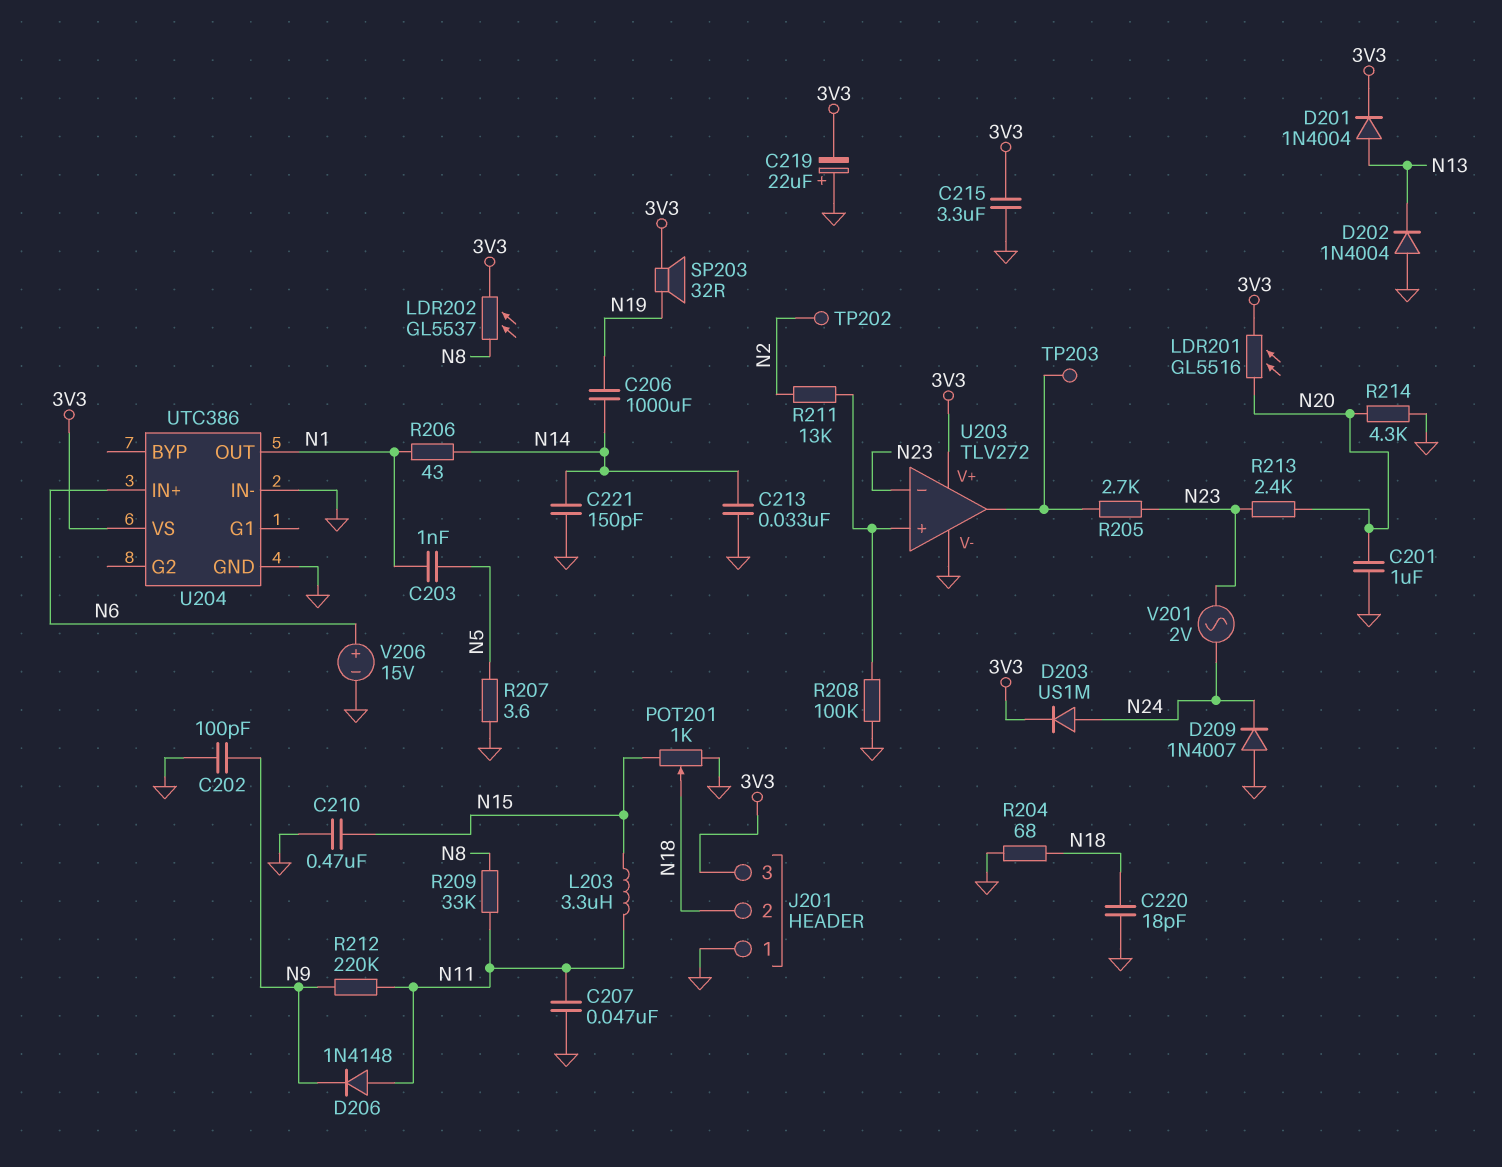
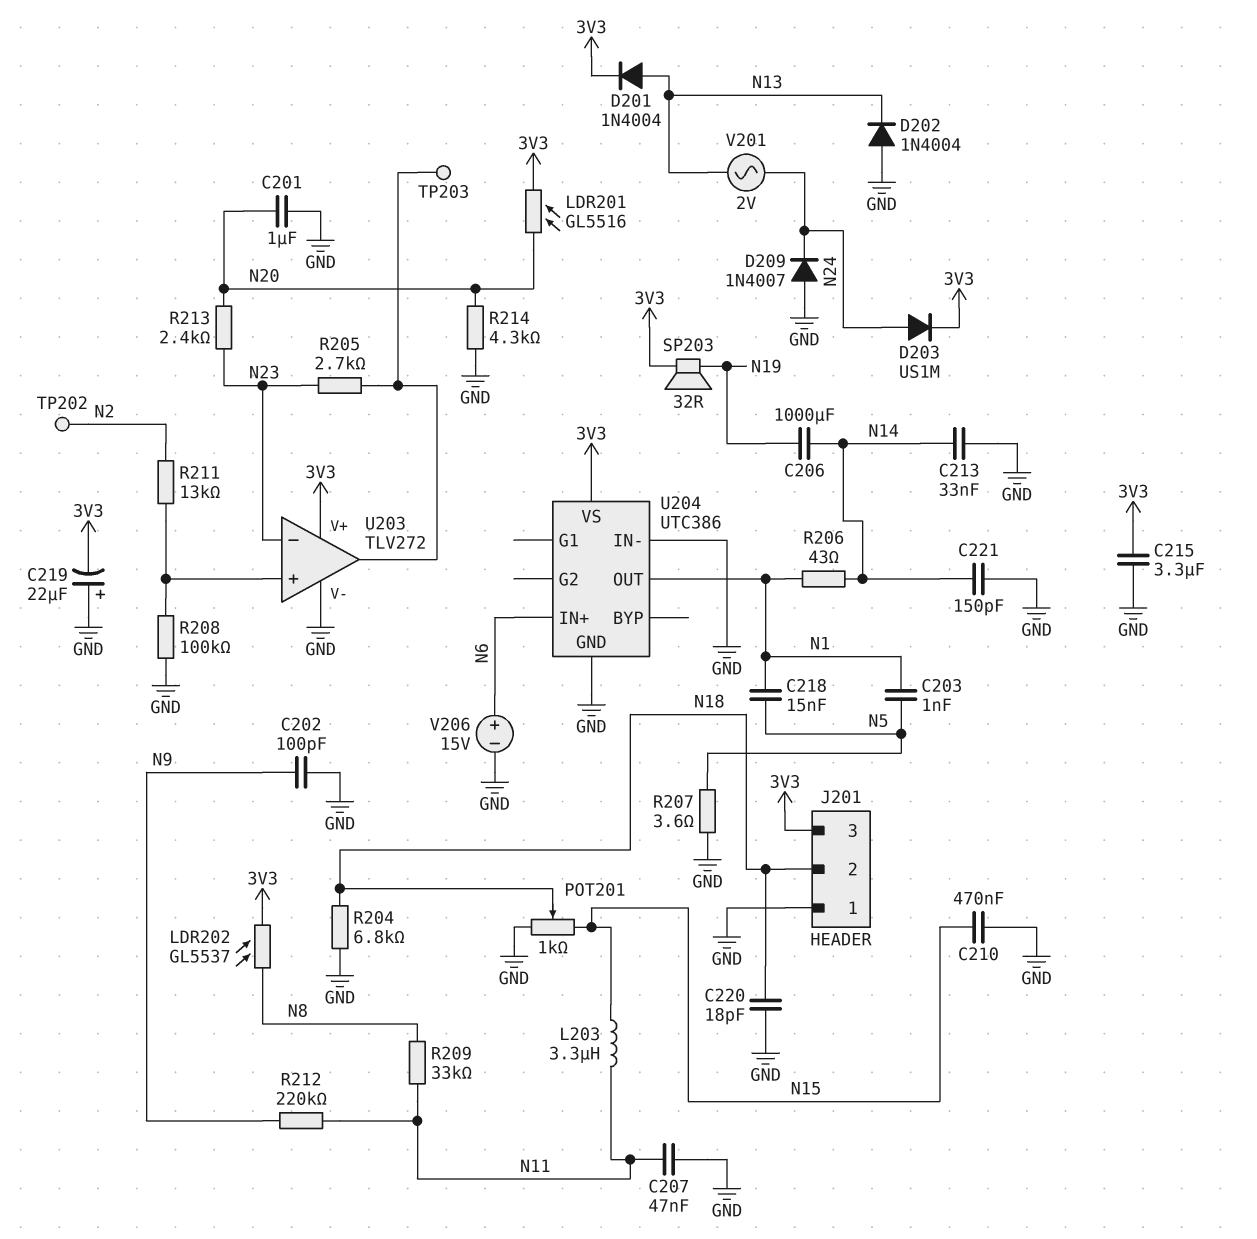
C218: none -> 15nF (N1, N5)
D206: diode 1N4148 (A N11, K N9) -> none
R204: 68 (GND, N18) -> 6.8k (GND, N18)
V201: AC 2V (N23, N24) -> AC 2V (N13, N24)

